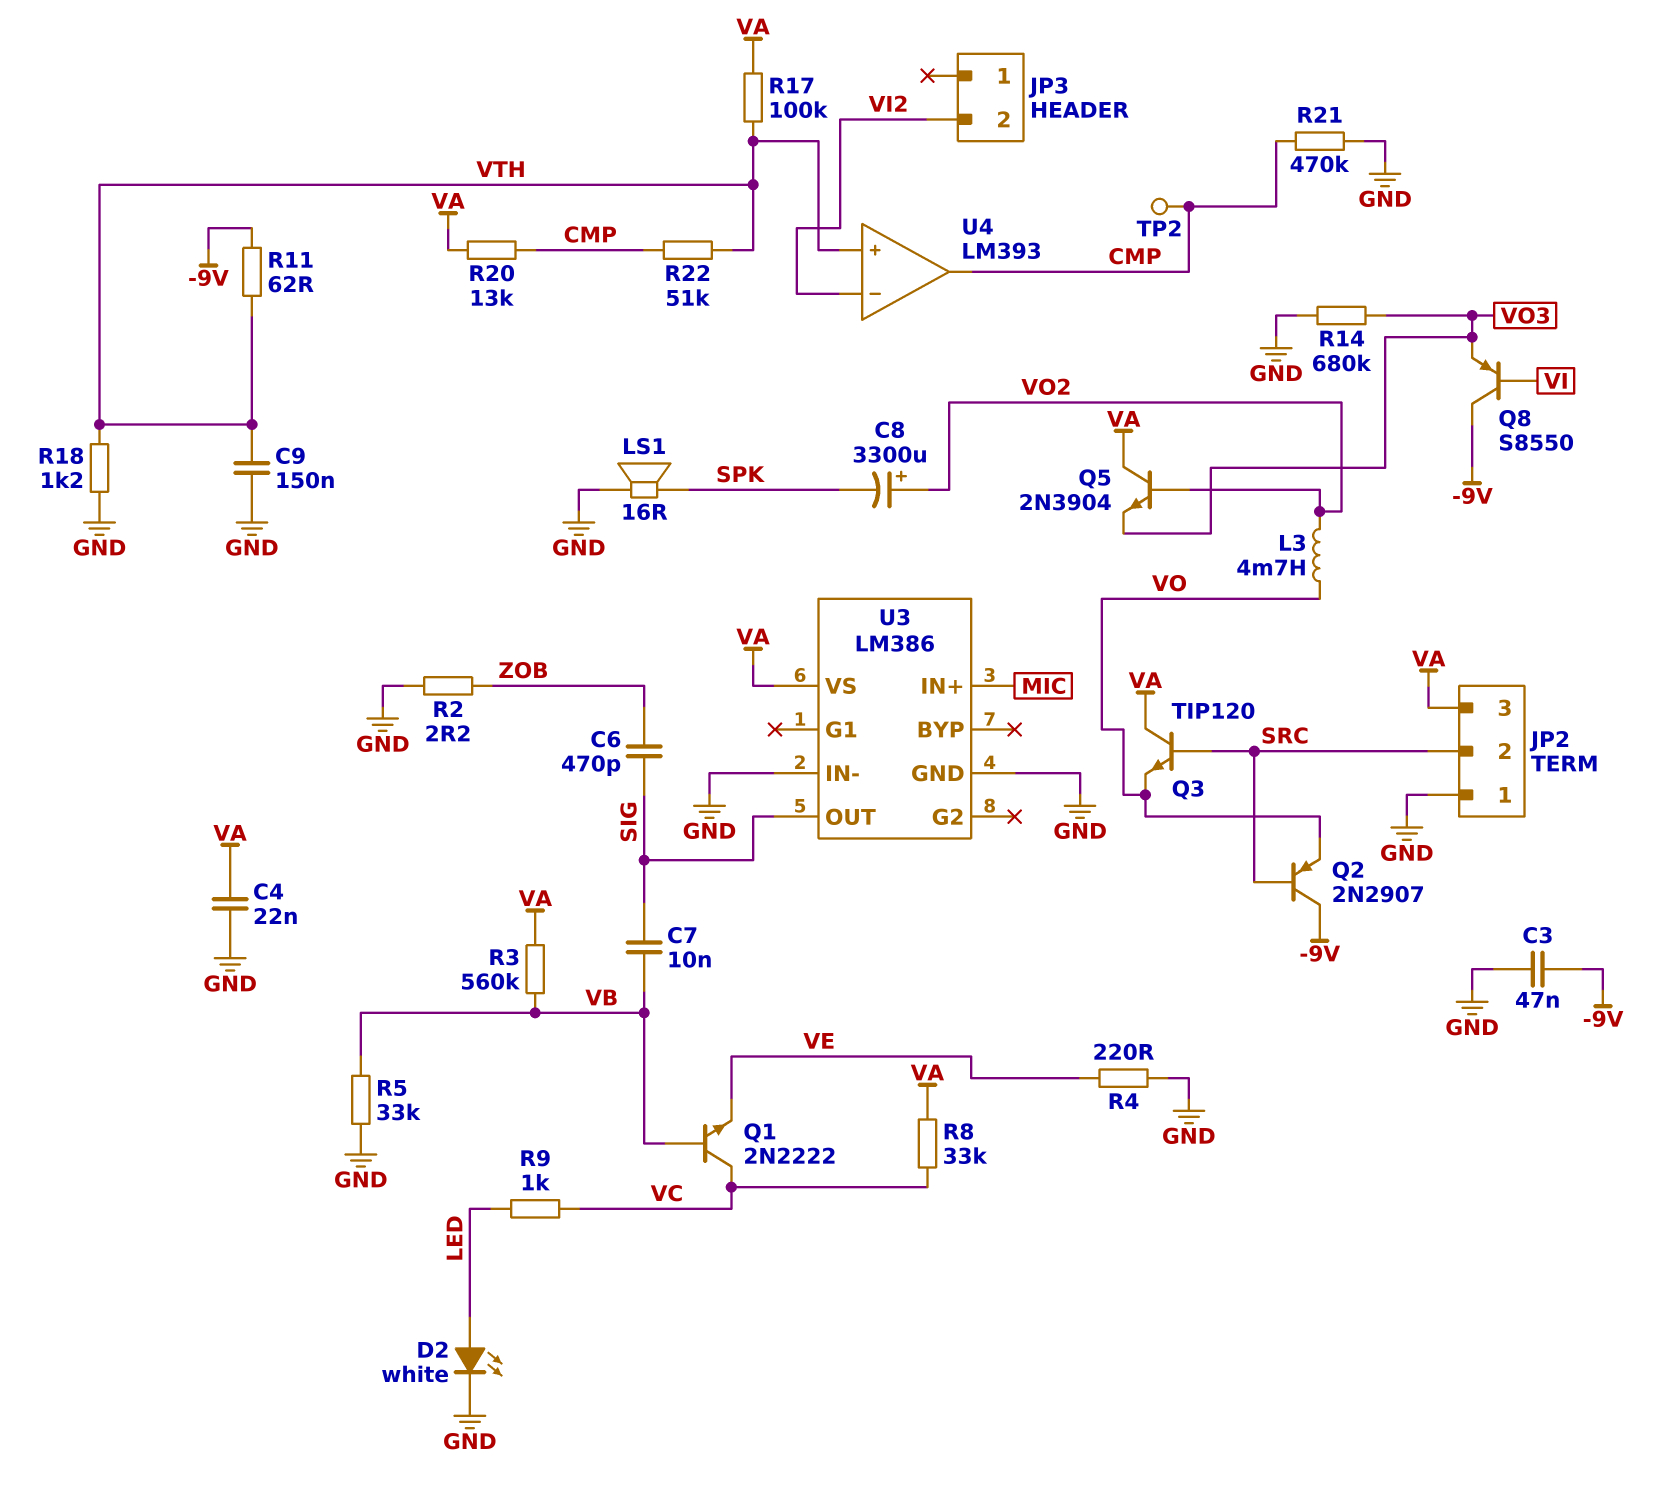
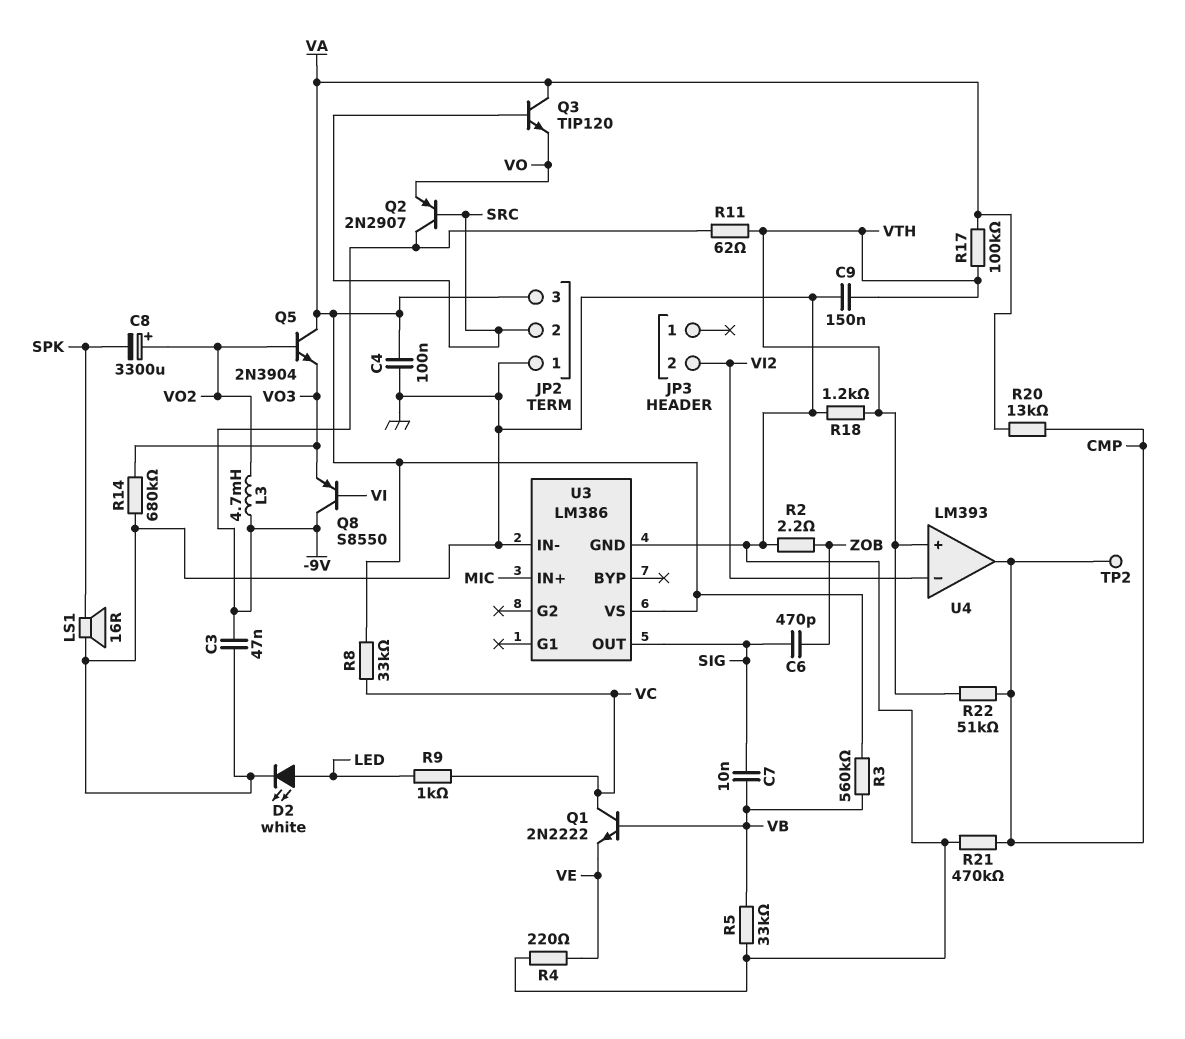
C4: 22nF (GND, VA) -> 100nF (GND, VA)
L3: 4.7mH (VO, VO2) -> 4.7mH (-9V, VO2)

